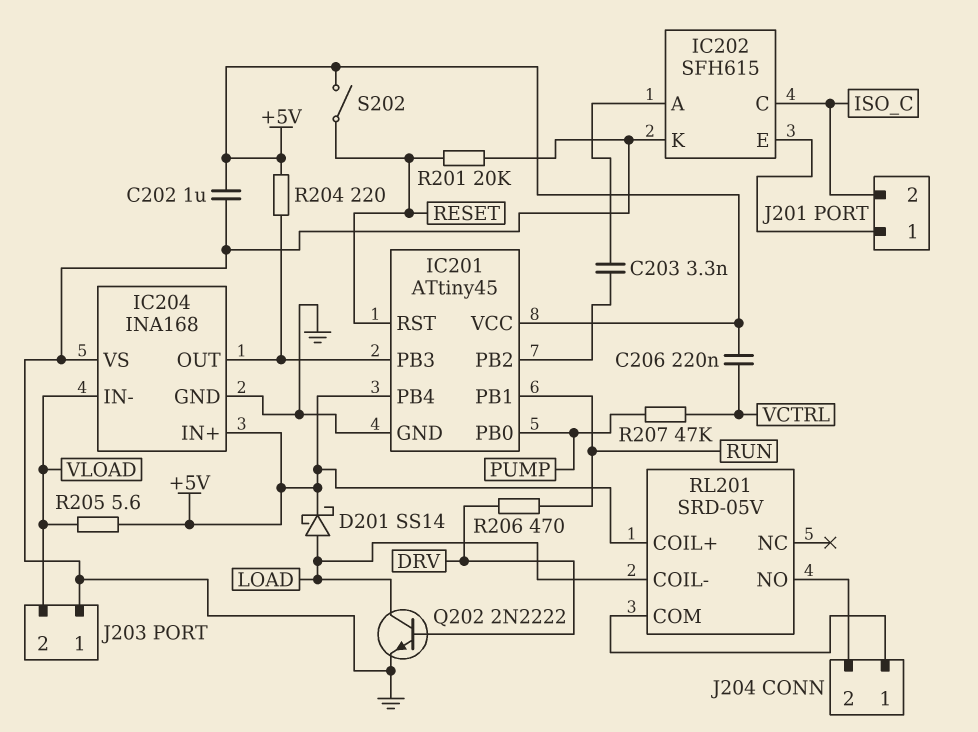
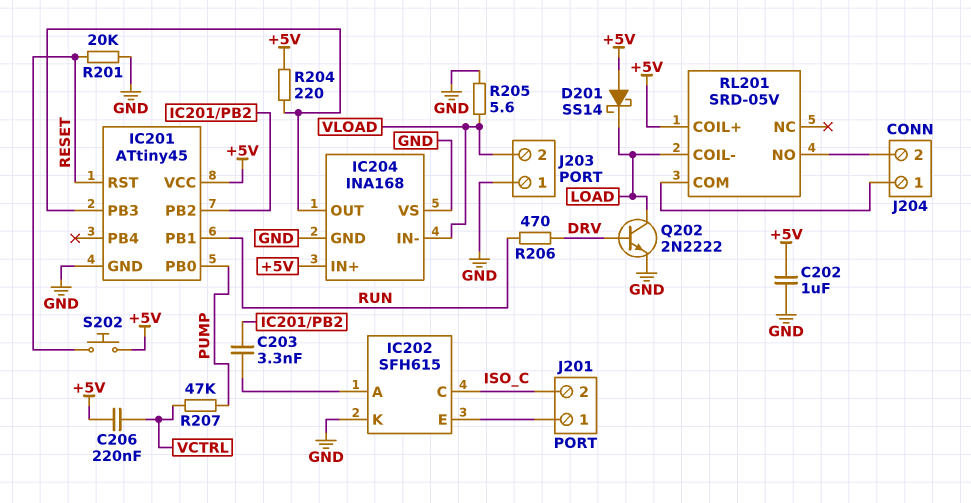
D201: schottky SS14 (A LOAD, K +5V) -> schottky SS14 (A +5V, K LOAD)
IC201 pin PB4: +5V -> none
R205: 5.6 (+5V, VLOAD) -> 5.6 (GND, VLOAD)
S202: switch (+5V, RESET) -> button (+5V, RESET)

